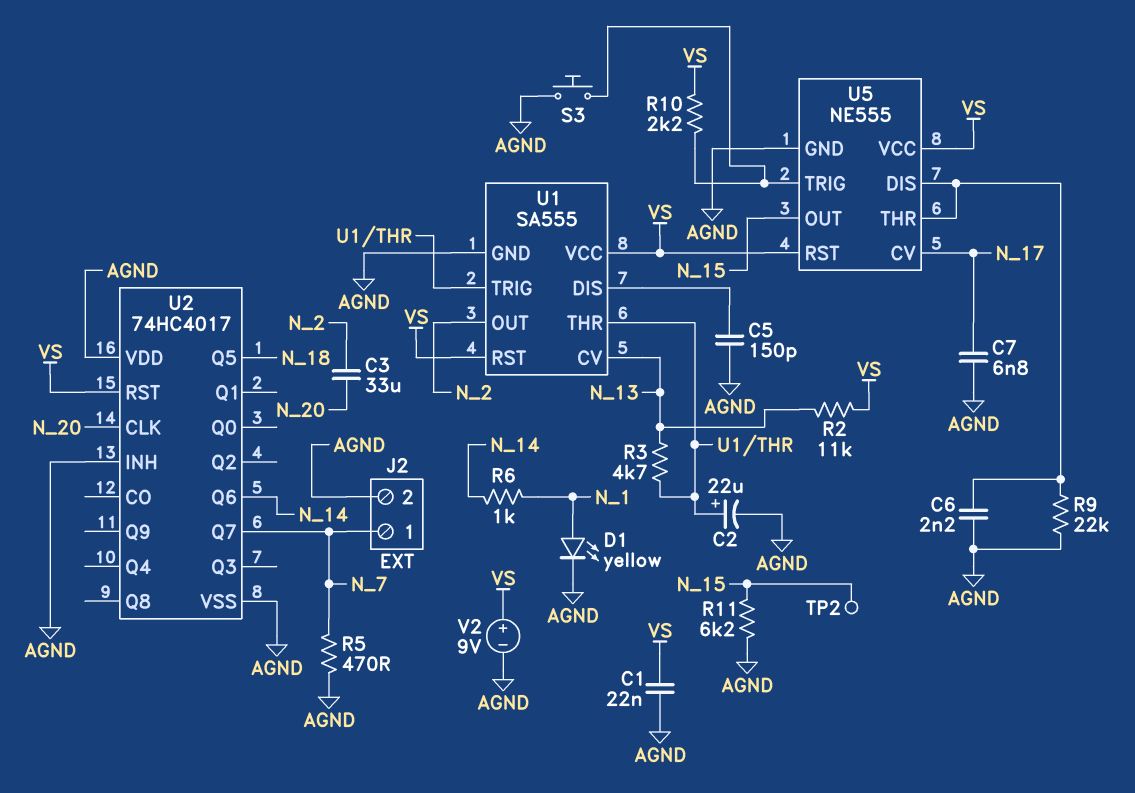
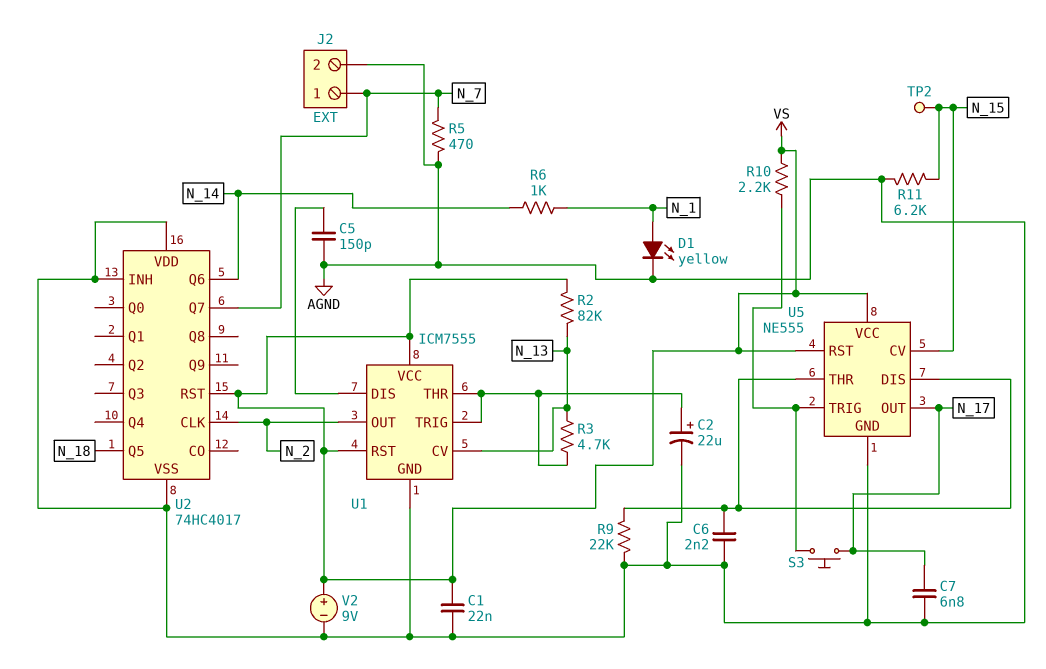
C3: 33uF (N_2, N_20) -> none
R2: 11k (N_13, VS) -> 82k (N_13, VS)
S3: button (AGND, U5/TRIG) -> button (N_17, U5/TRIG)
U1: SA555 -> ICM7555
U2 pin CLK: N_20 -> N_2
U5 pin CV: N_17 -> N_15
U5 pin OUT: N_15 -> N_17

